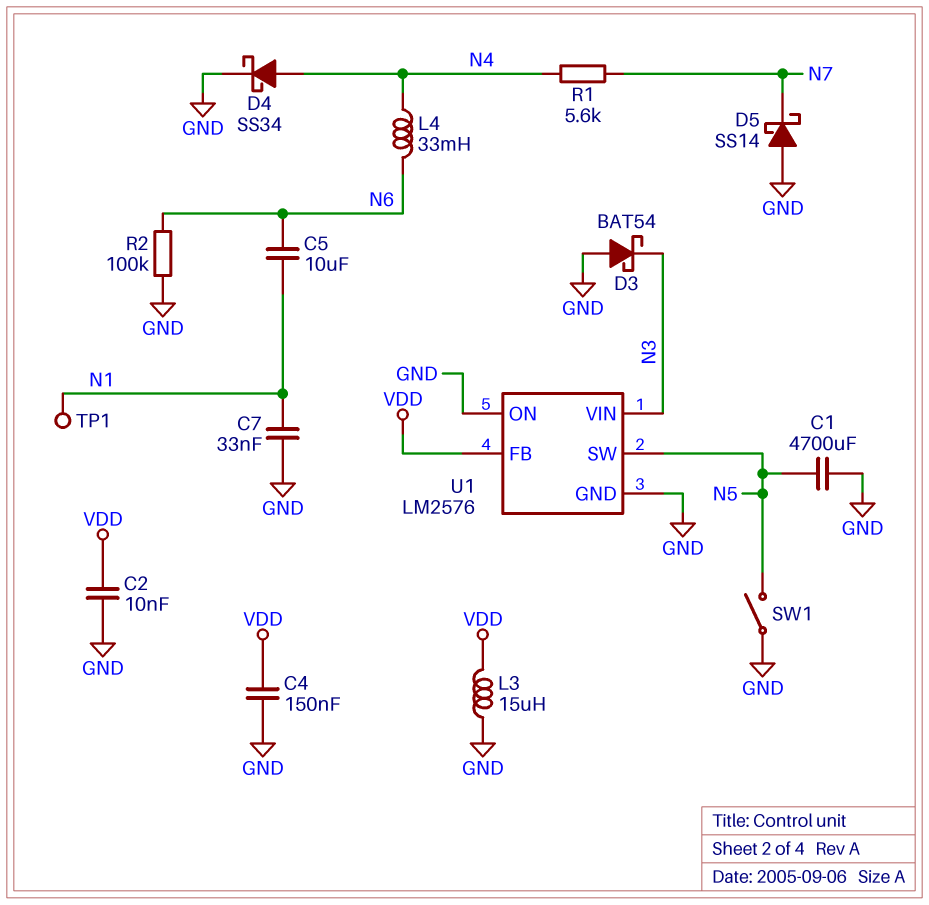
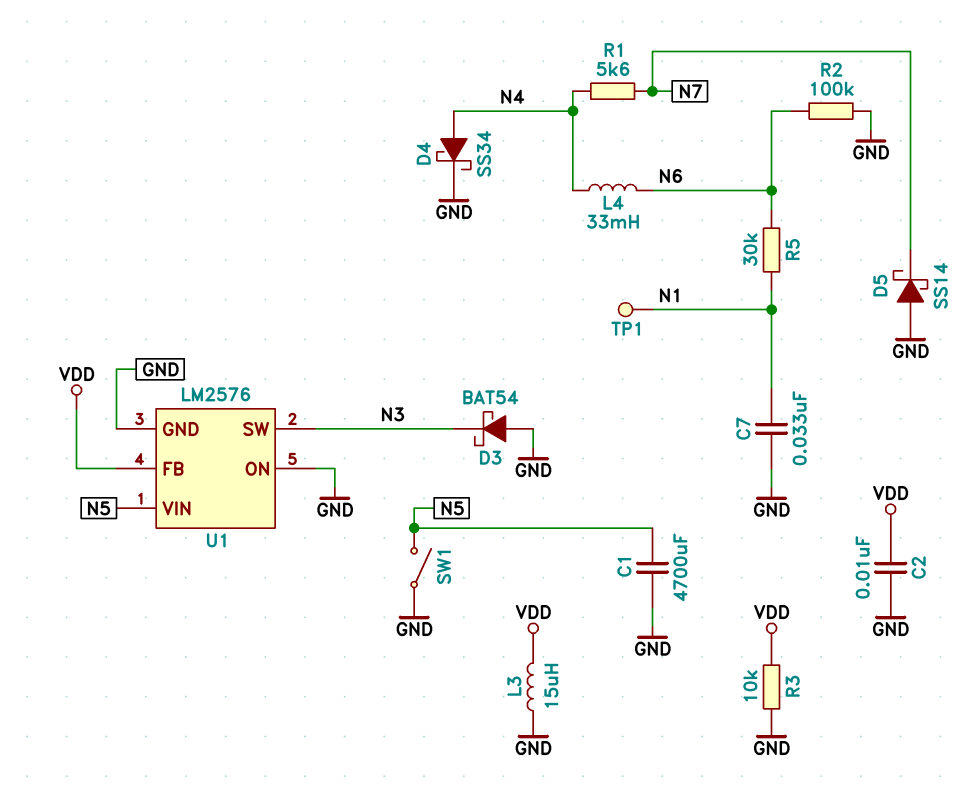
C4: 150nF (GND, VDD) -> none
C5: 10uF (N1, N6) -> none
R3: none -> 10k (GND, VDD)
R5: none -> 30k (N1, N6)
U1 pin SW: N5 -> N3
U1 pin VIN: N3 -> N5

